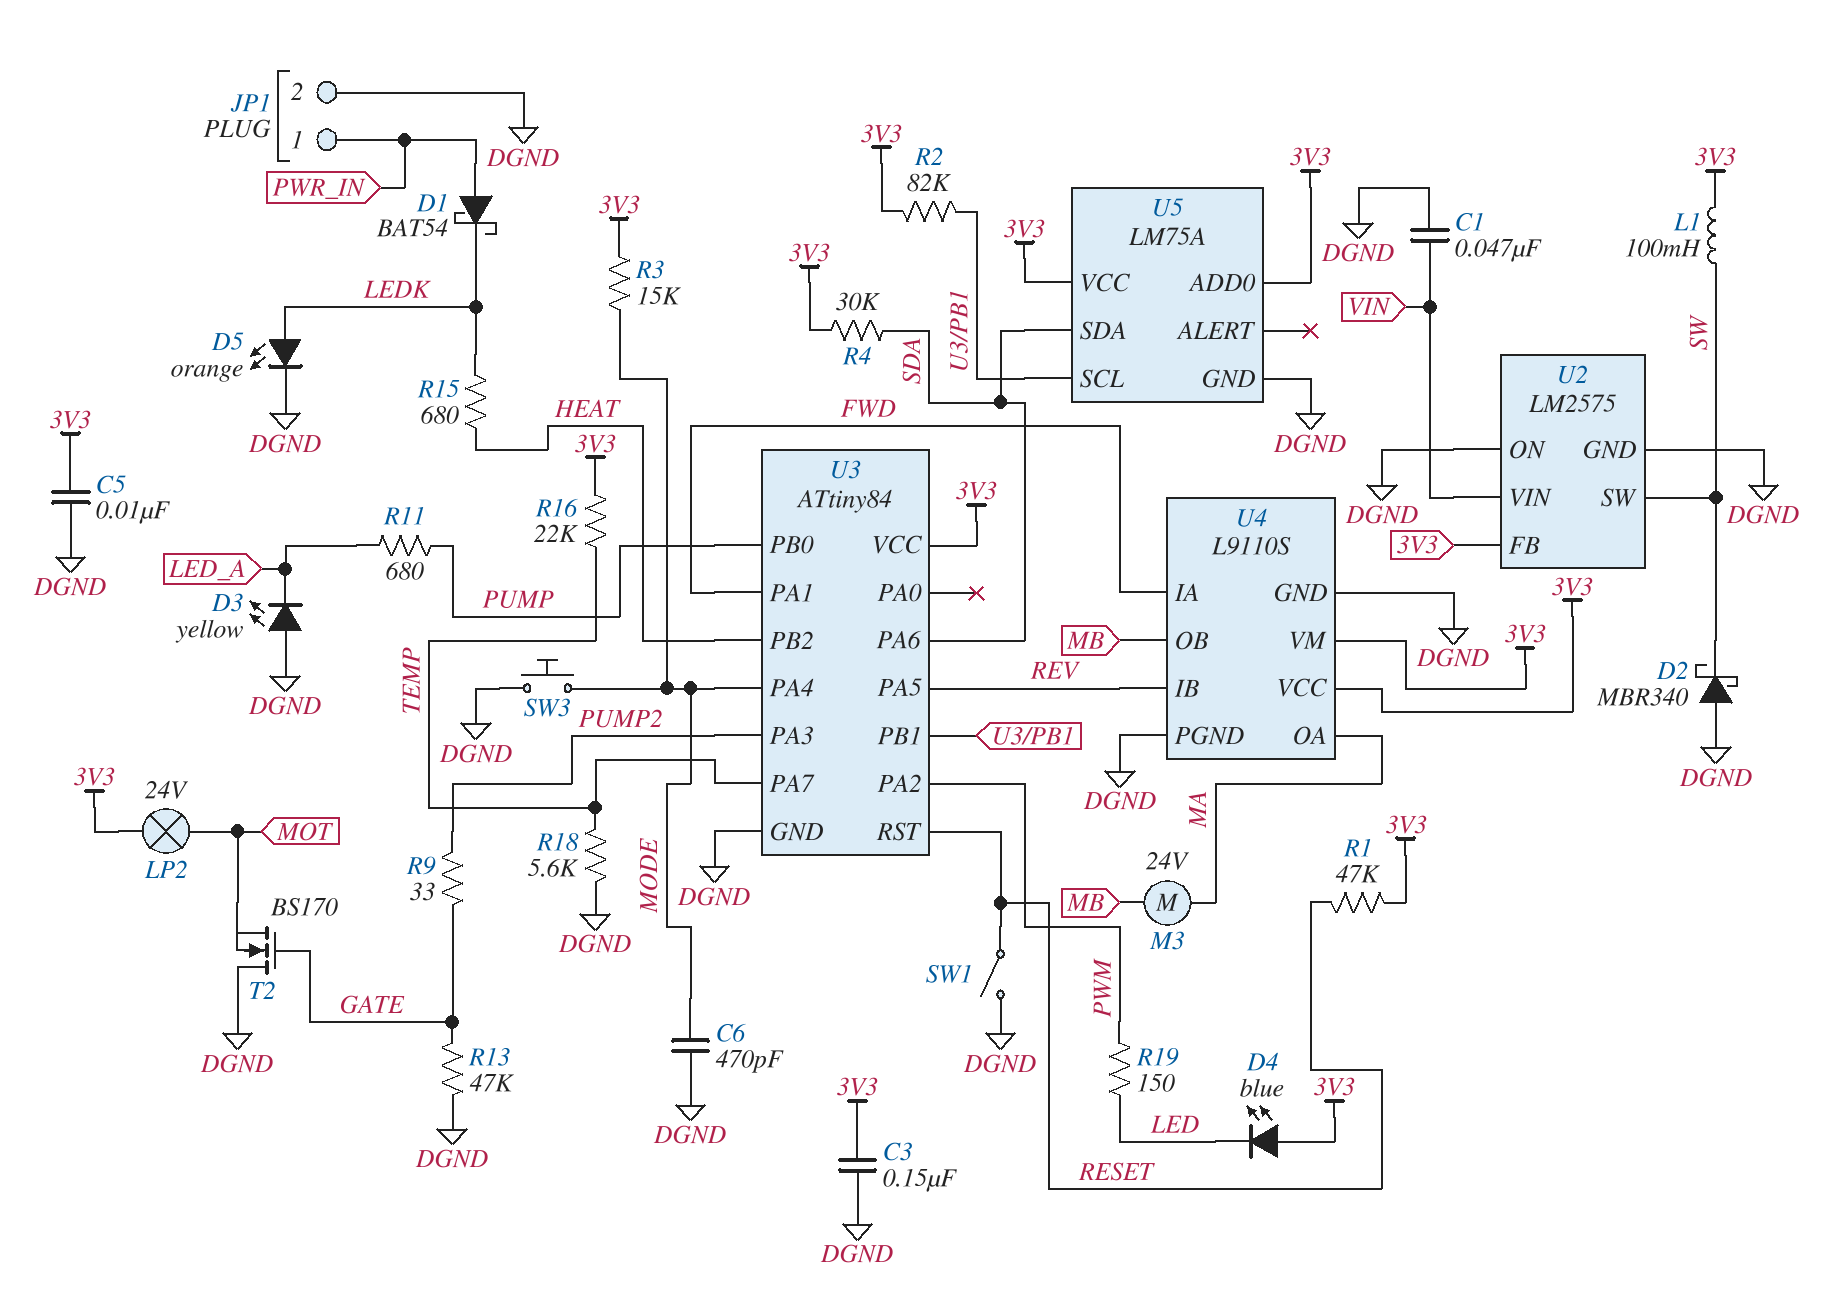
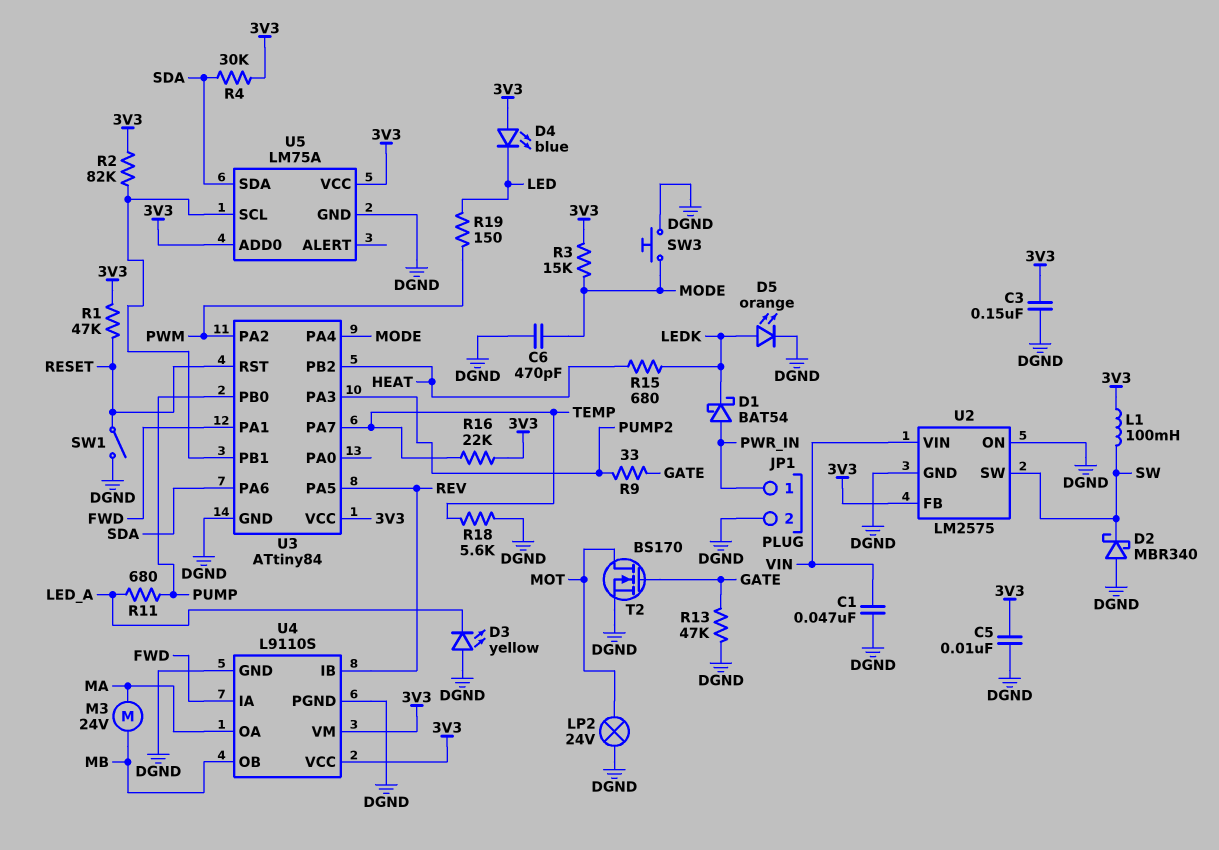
LP2: lamp 24V (3V3, MOT) -> lamp 24V (DGND, MOT)
T2: NMOS BS170 (G GATE, D DGND, S MOT) -> NMOS BS170 (G GATE, D MOT, S DGND)

